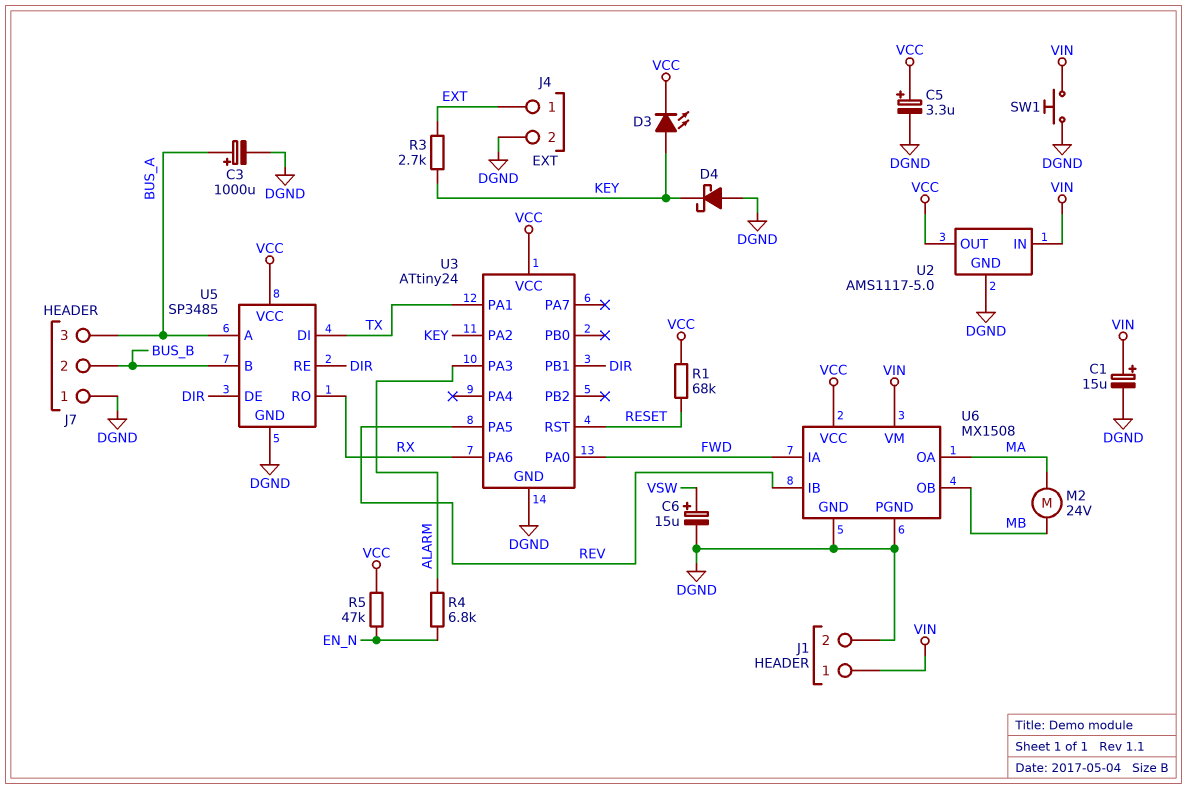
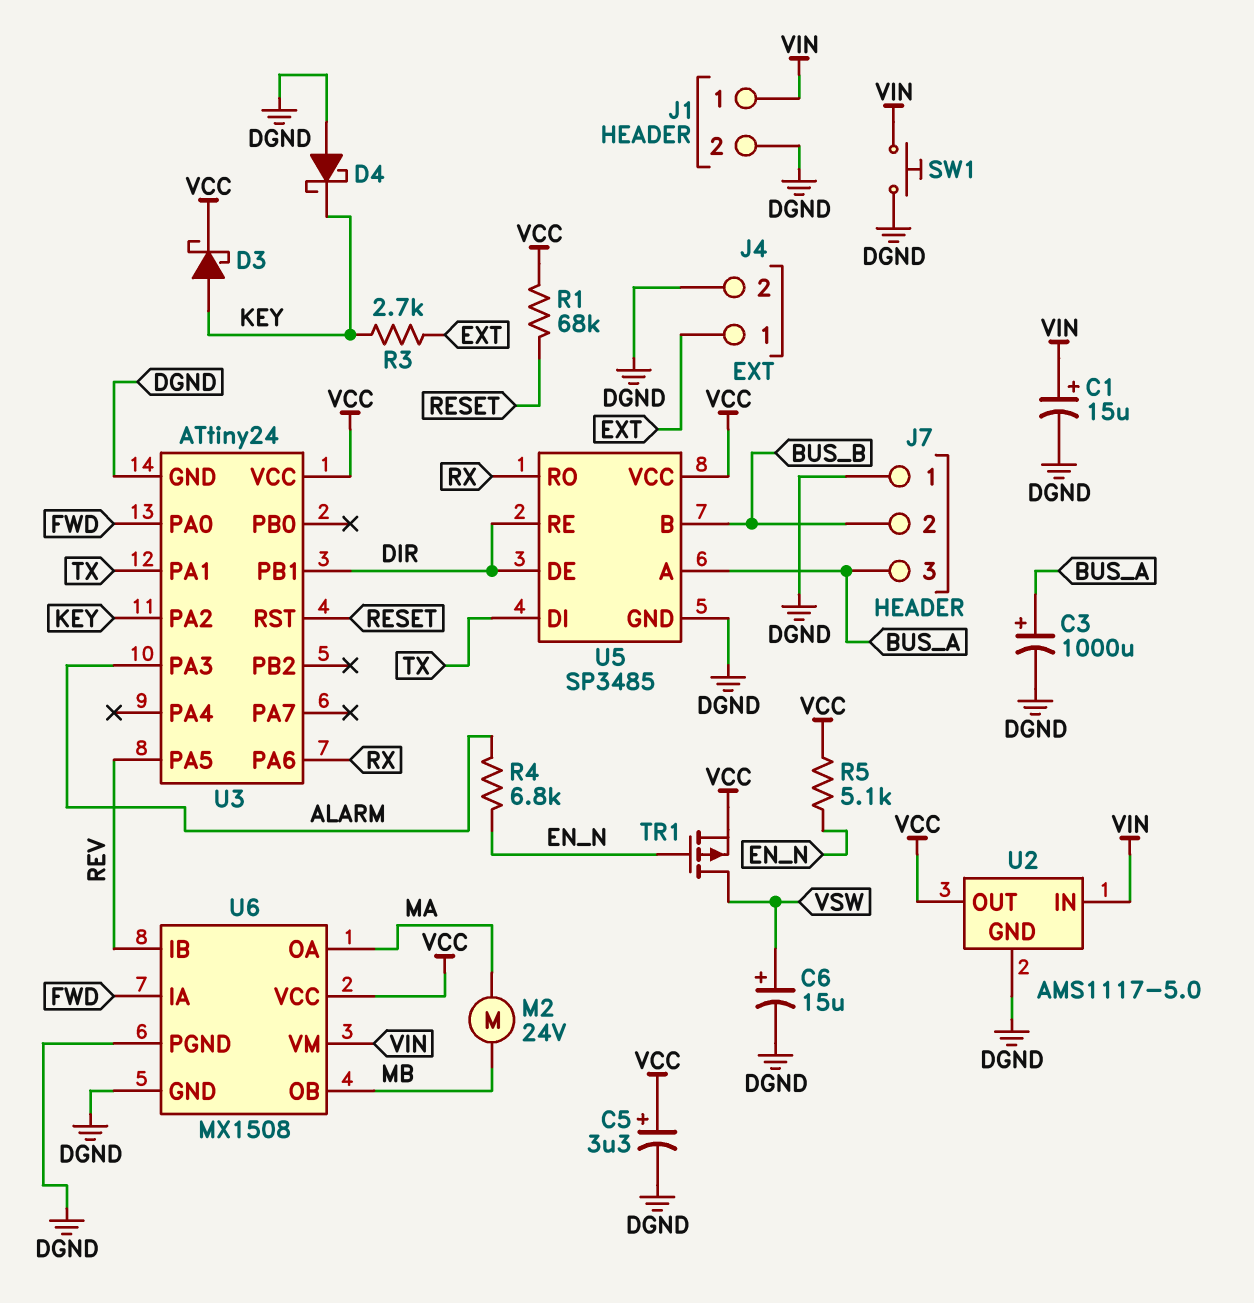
D3: LED (A KEY, K VCC) -> schottky (A KEY, K VCC)
R5: 47k (EN_N, VCC) -> 5.1k (EN_N, VCC)
TR1: none -> PMOS (G EN_N, D VSW, S VCC)

